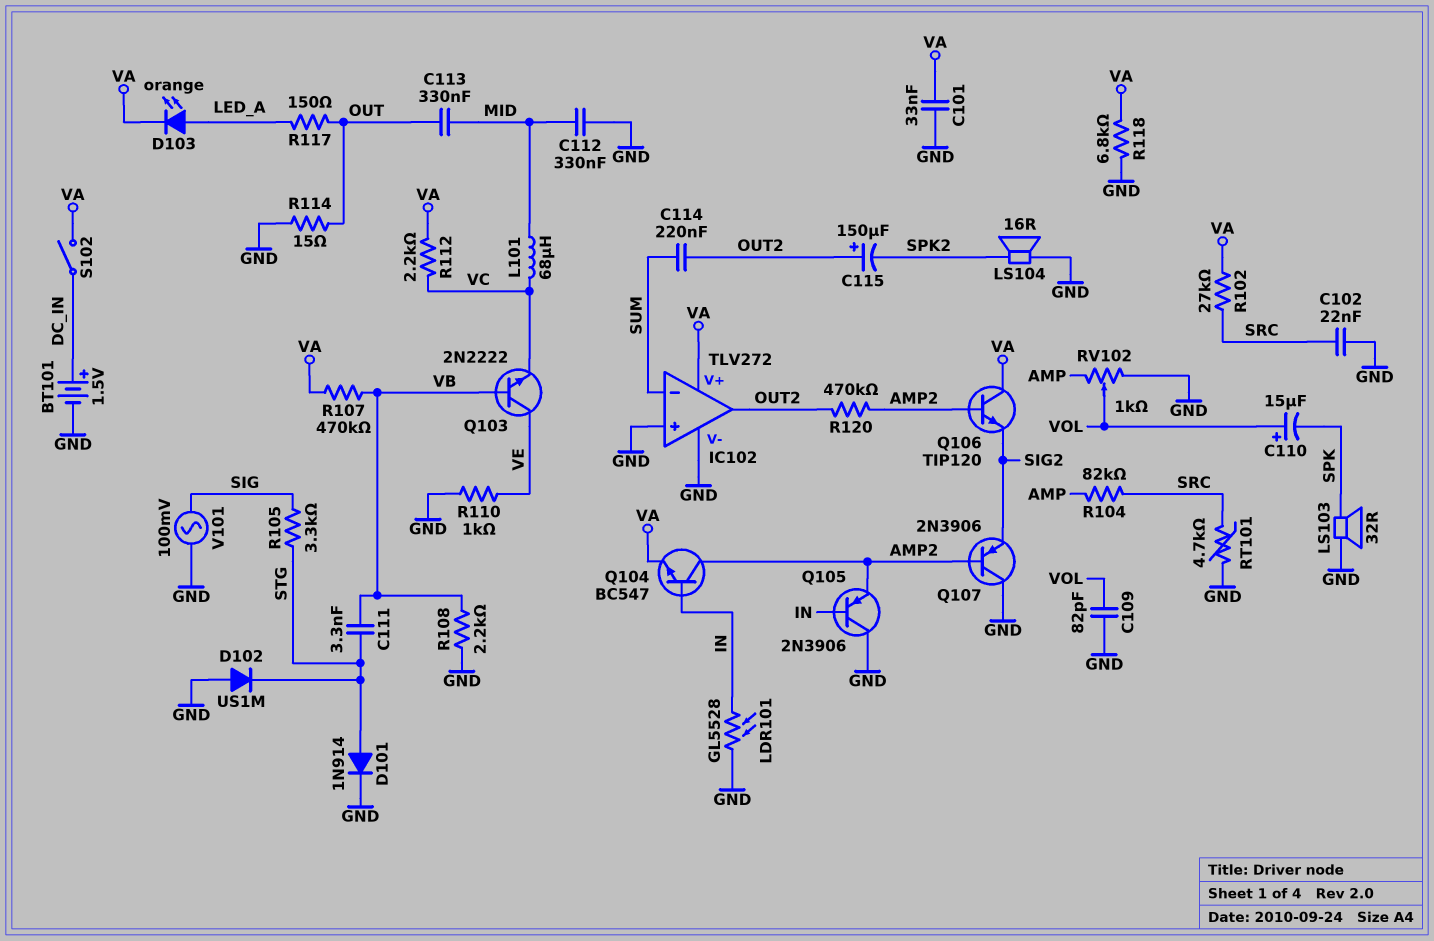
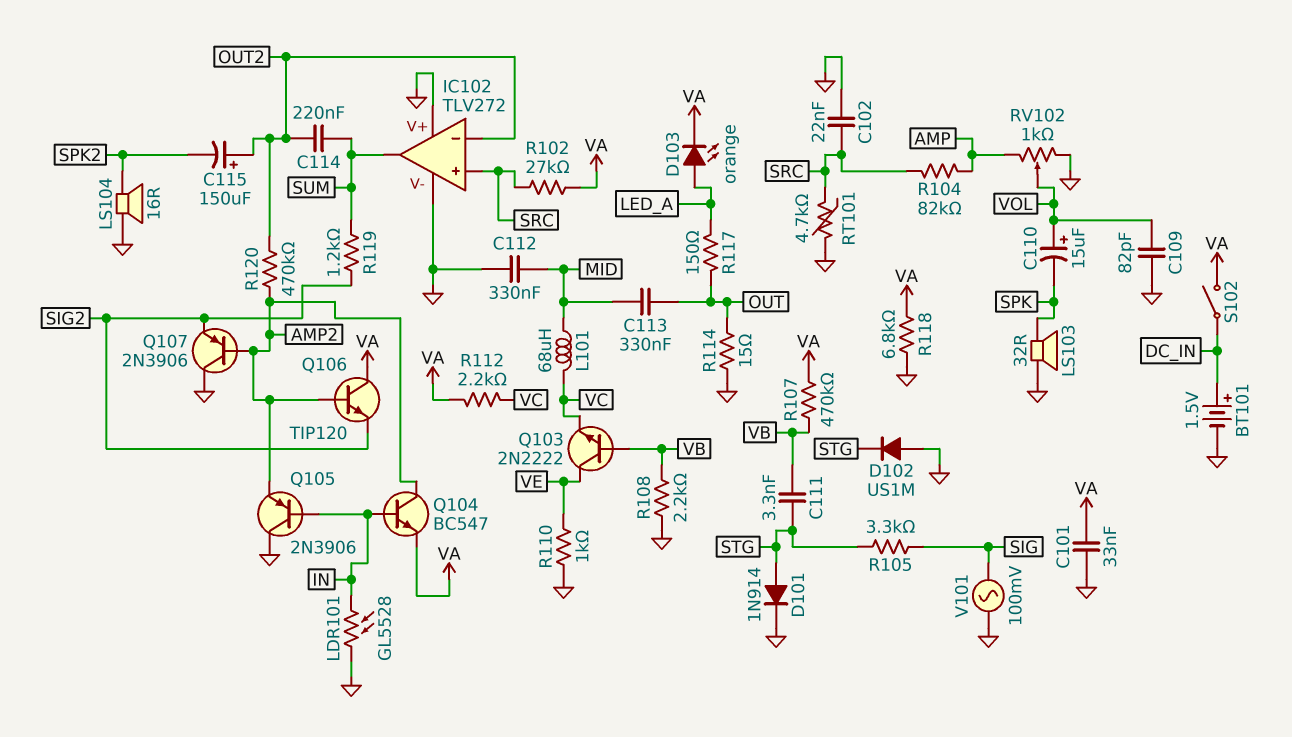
IC102 pin V+: VA -> GND
IC102 pin in+: GND -> SRC
IC102 pin in-: SUM -> OUT2
IC102 pin out: OUT2 -> SUM
R119: none -> 1.2k (SIG2, SUM)

